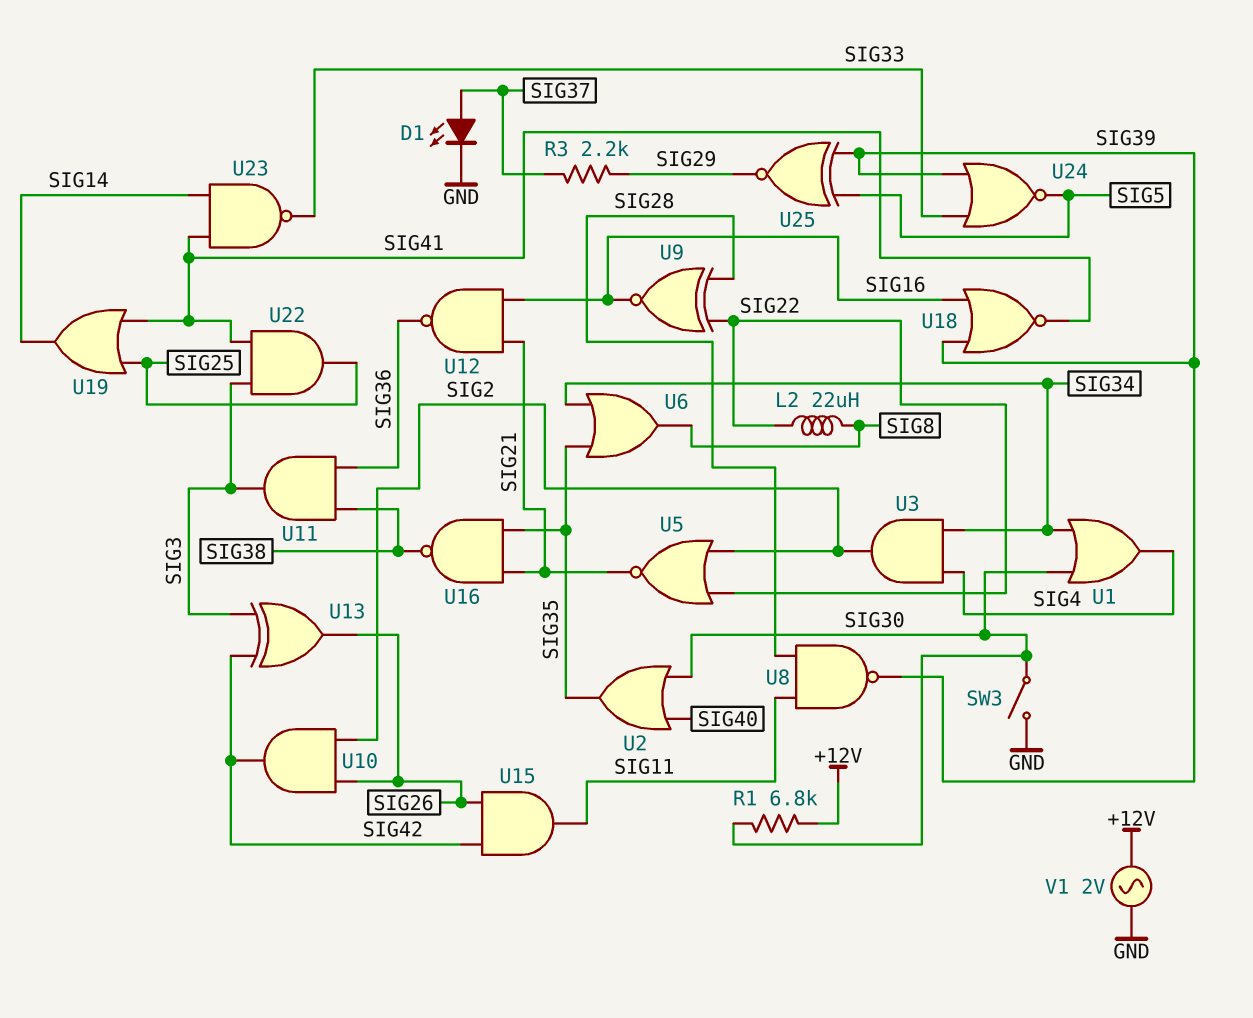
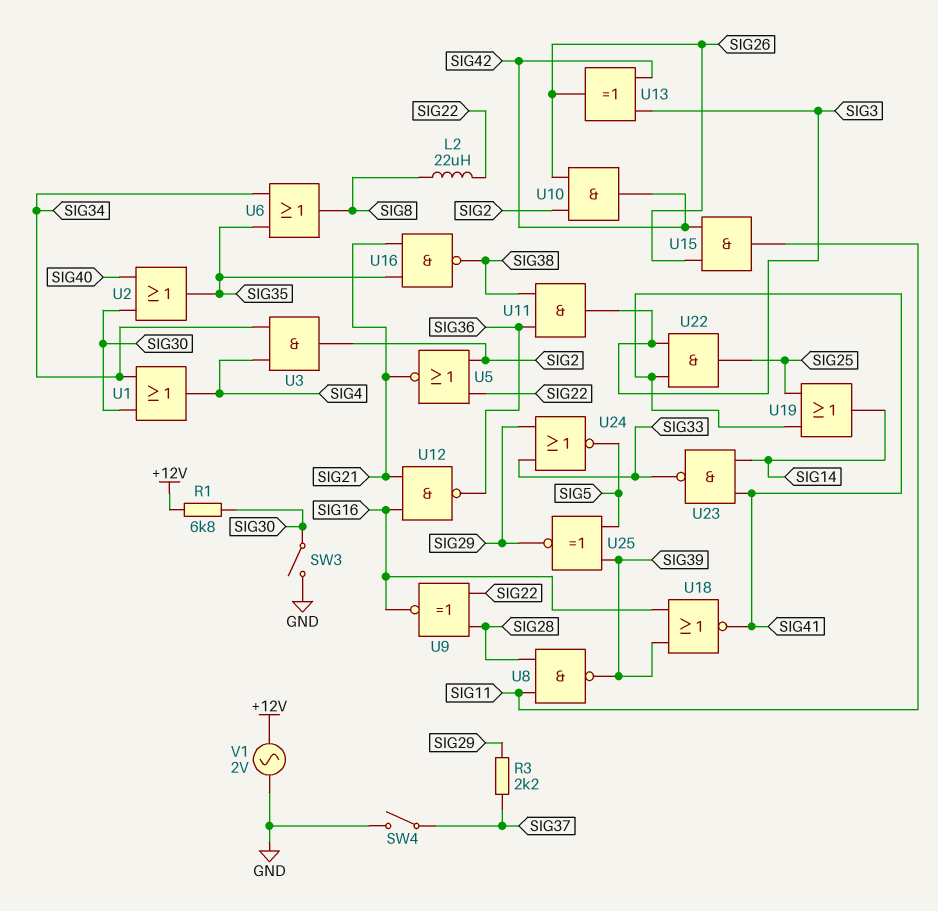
D1: LED (A SIG37, K GND) -> none
SW4: none -> switch (GND, SIG37)
U24: NOR (in SIG33, in SIG39, out SIG5) -> NOR (in SIG29, in SIG33, out SIG5)

